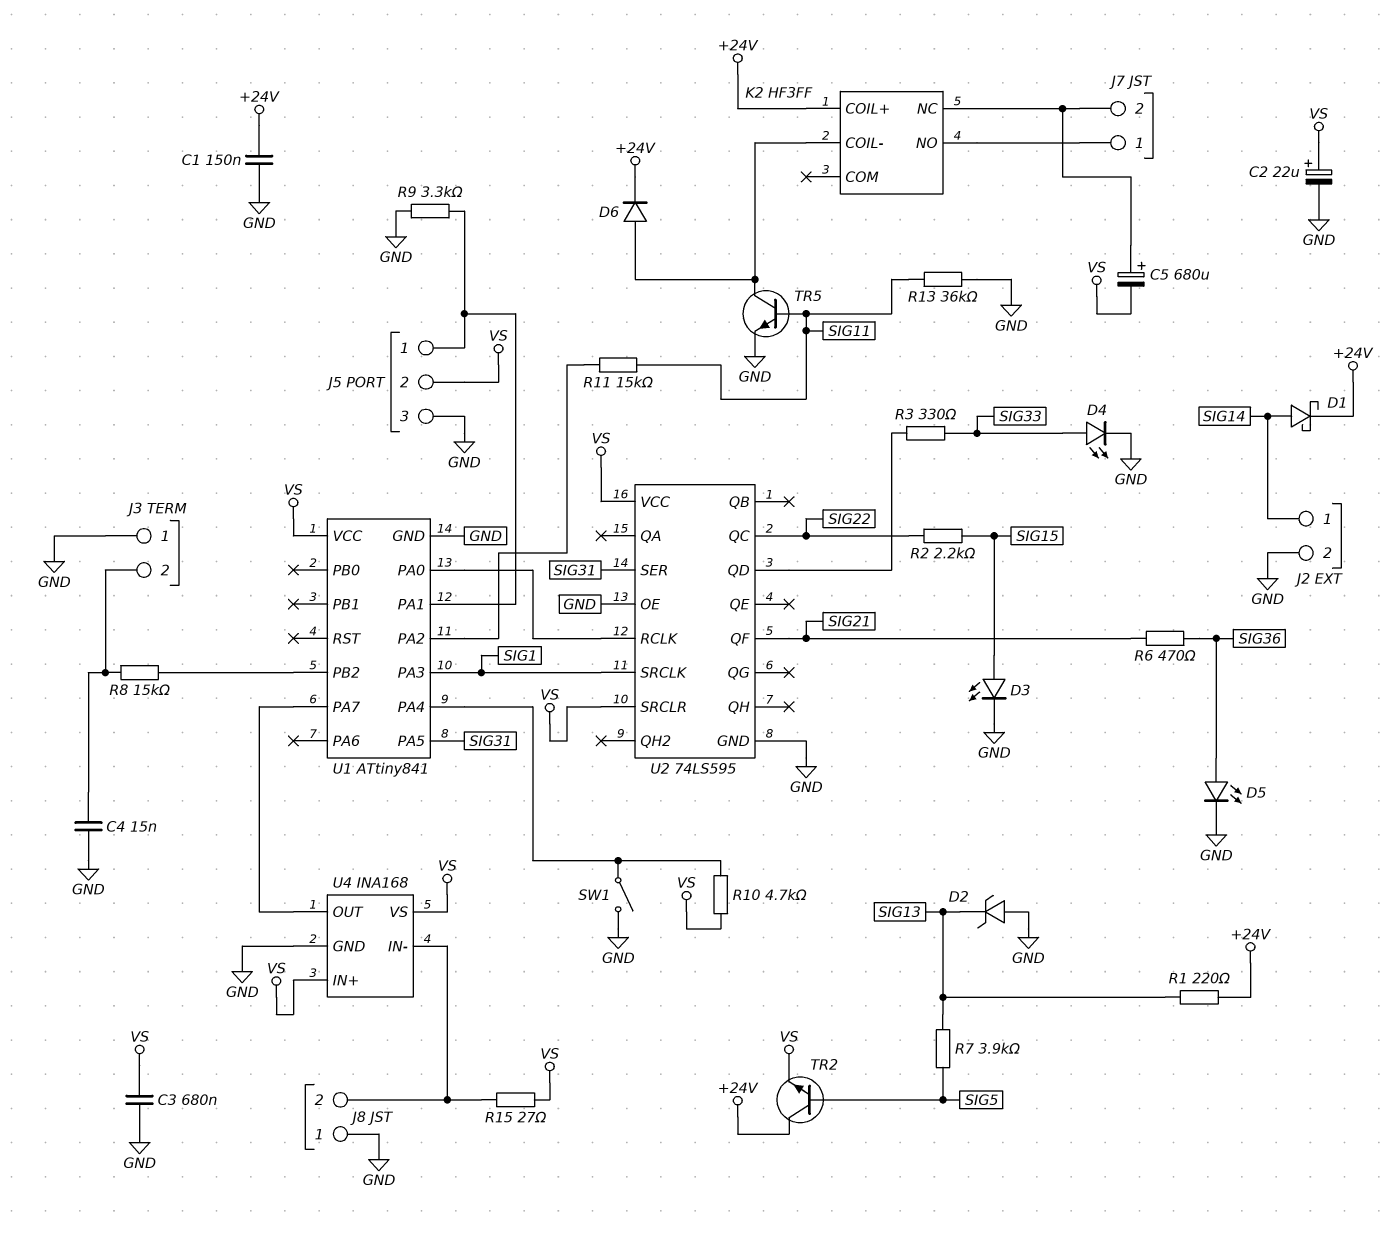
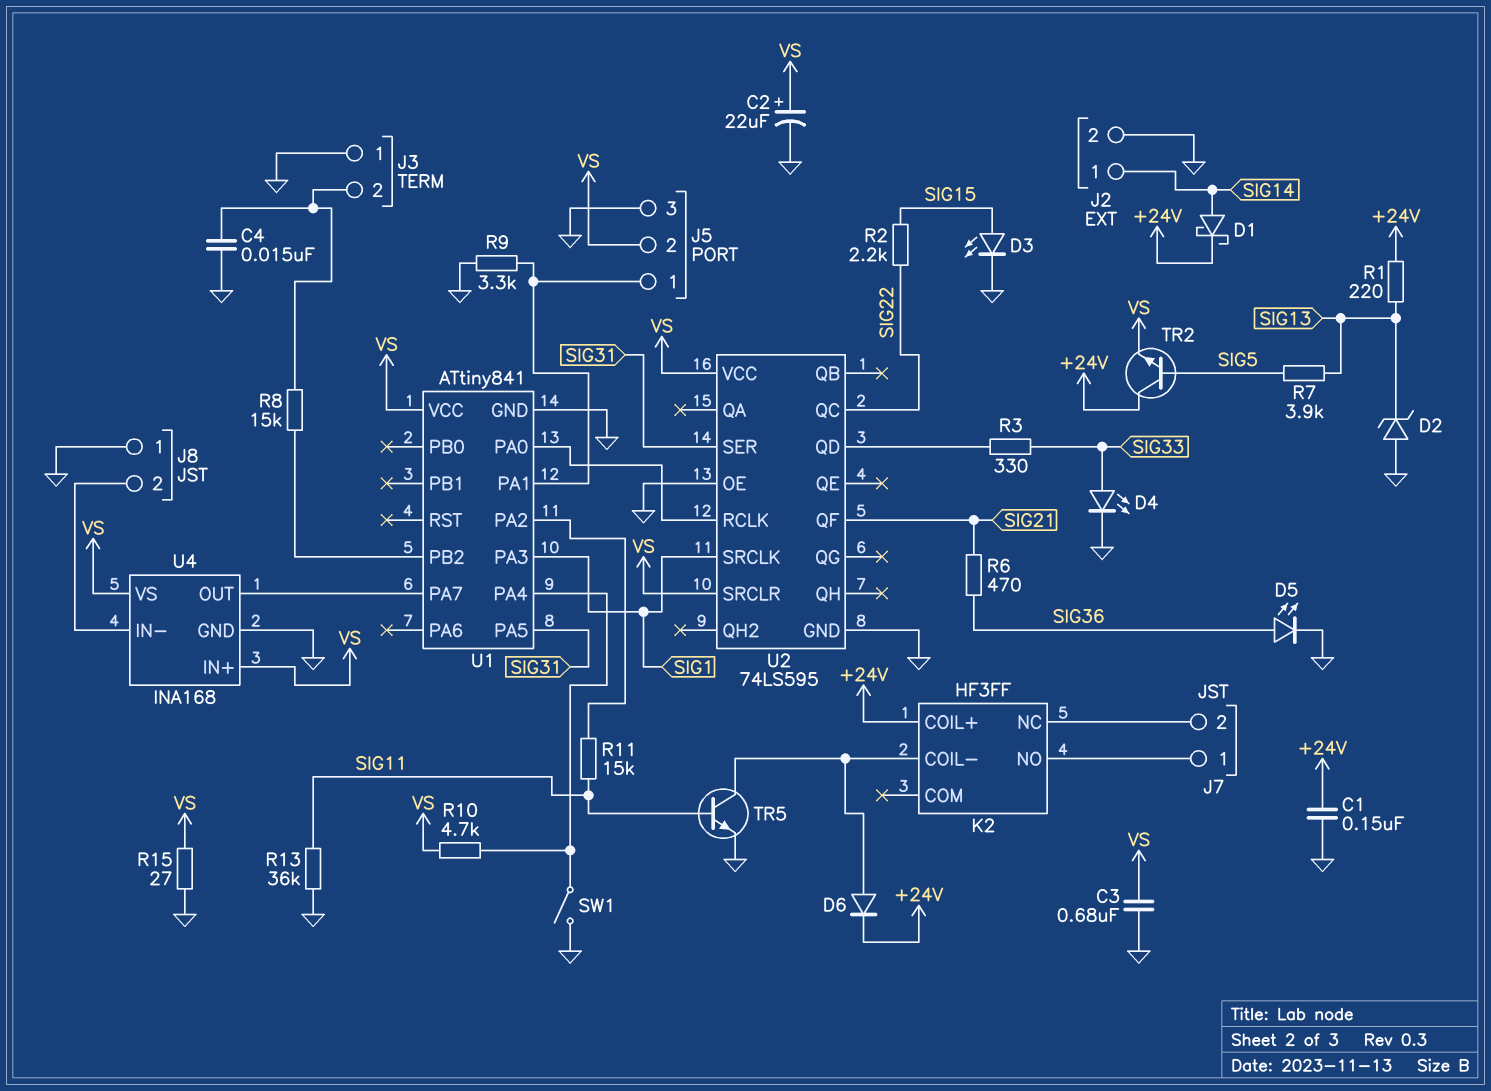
C5: 680uF (plus J7/2, minus VS) -> none
R15: 27 (J8/2, VS) -> 27 (GND, VS)

